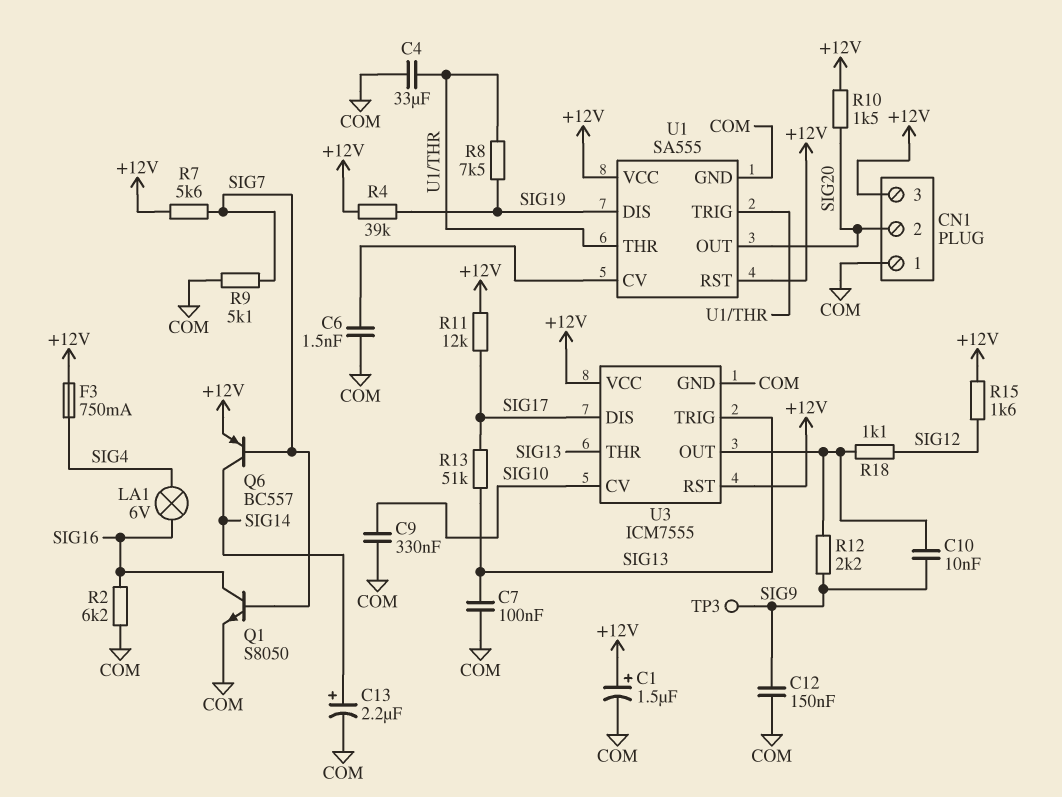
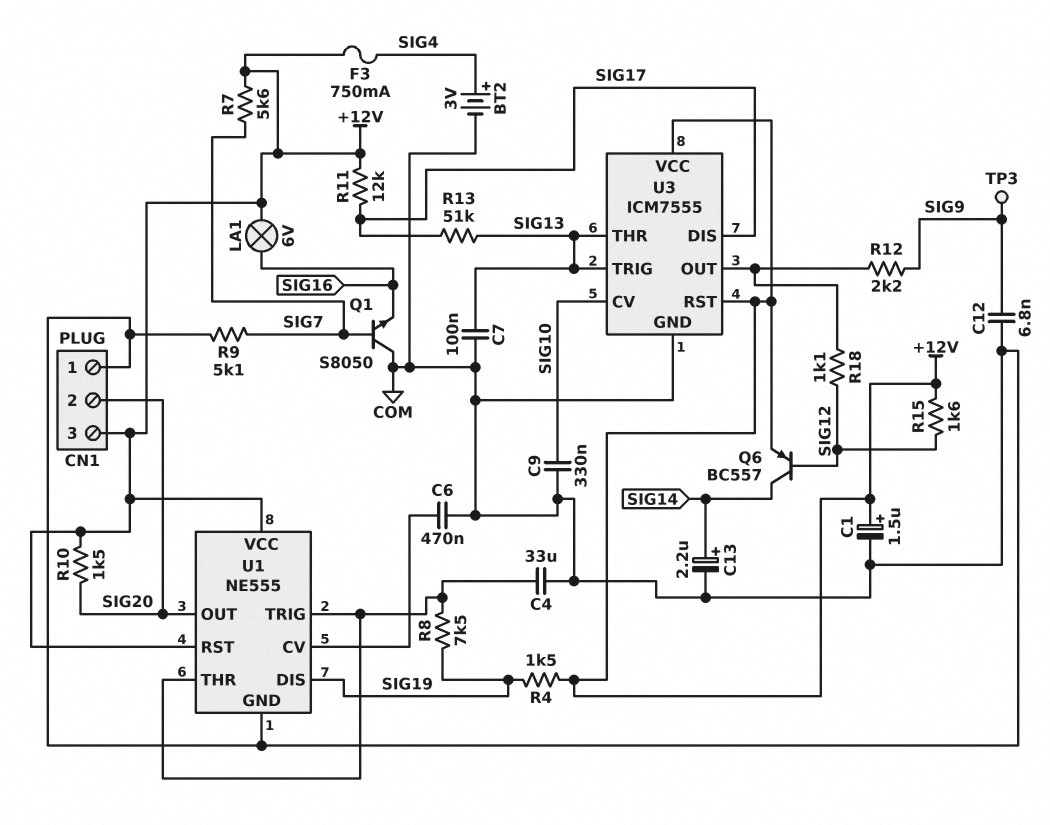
BT2: none -> 3V (plus SIG4, minus COM)
C6: 1.5nF (COM, U1/CV) -> 470nF (COM, U1/CV)
C10: 10nF (SIG9, U3/OUT) -> none
C12: 150nF (COM, SIG9) -> 6.8nF (COM, SIG9)
LA1: lamp 6V (SIG4, SIG16) -> lamp 6V (+12V, SIG16)
Q1: NPN S8050 (B SIG7, C SIG16, E COM) -> NPN S8050 (B SIG7, C COM, E SIG16)
Q6: PNP BC557 (B SIG7, C SIG14, E +12V) -> PNP BC557 (B SIG12, C SIG14, E +12V)
R2: 6.2k (COM, SIG16) -> none
R4: 39k (+12V, SIG19) -> 1.5k (+12V, SIG19)
U1: SA555 -> NE555

